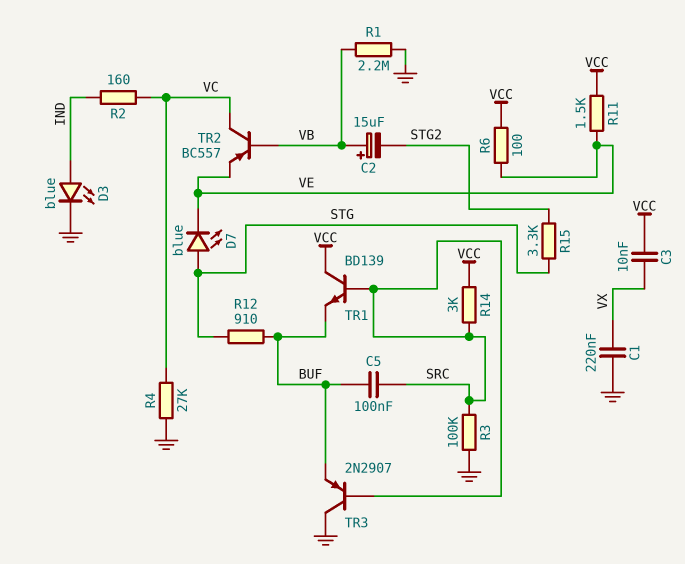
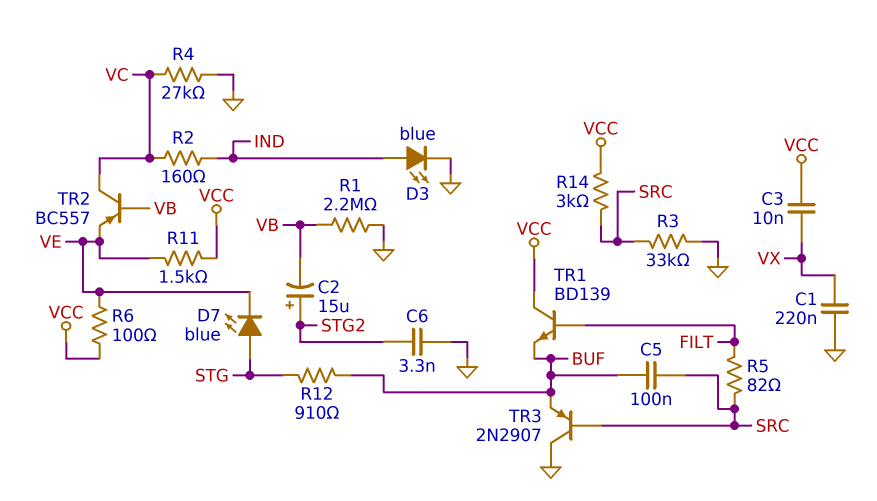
C2: 15uF (plus VB, minus STG2) -> 15uF (plus STG2, minus VB)
C6: none -> 3.3nF (GND, STG2)
R3: 100k (GND, SRC) -> 33k (GND, SRC)
R5: none -> 82 (FILT, SRC)
R15: 3.3k (STG, STG2) -> none
TR1: NPN BD139 (B SRC, C VCC, E BUF) -> NPN BD139 (B FILT, C VCC, E BUF)

